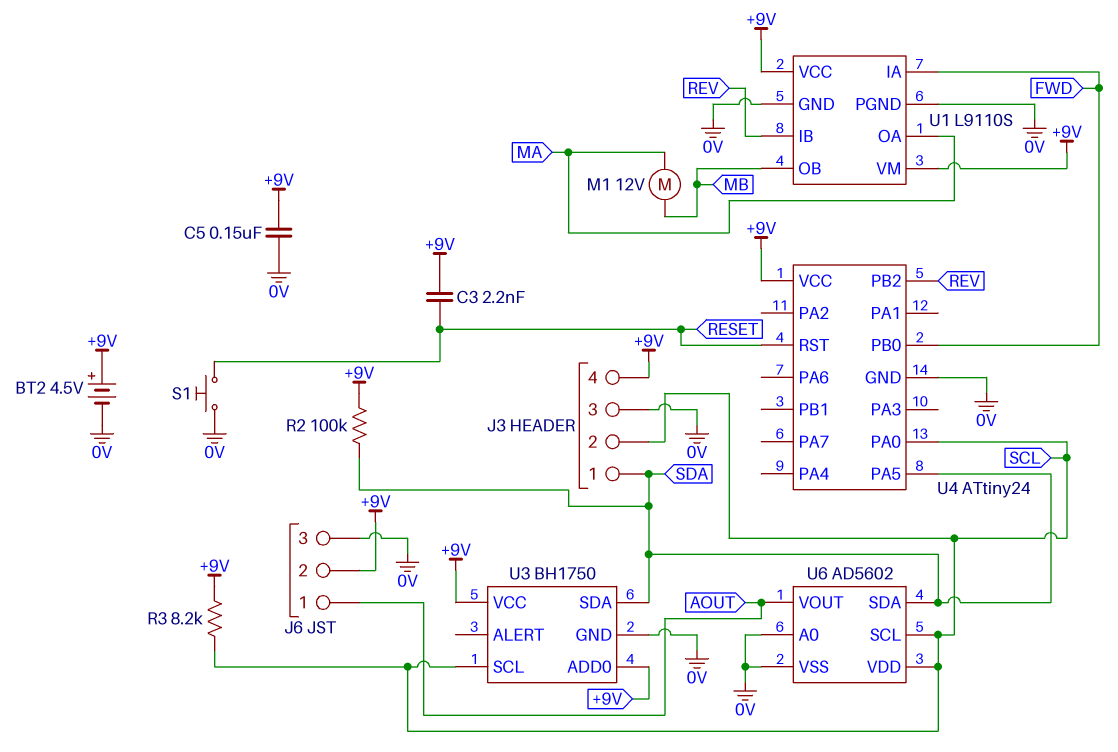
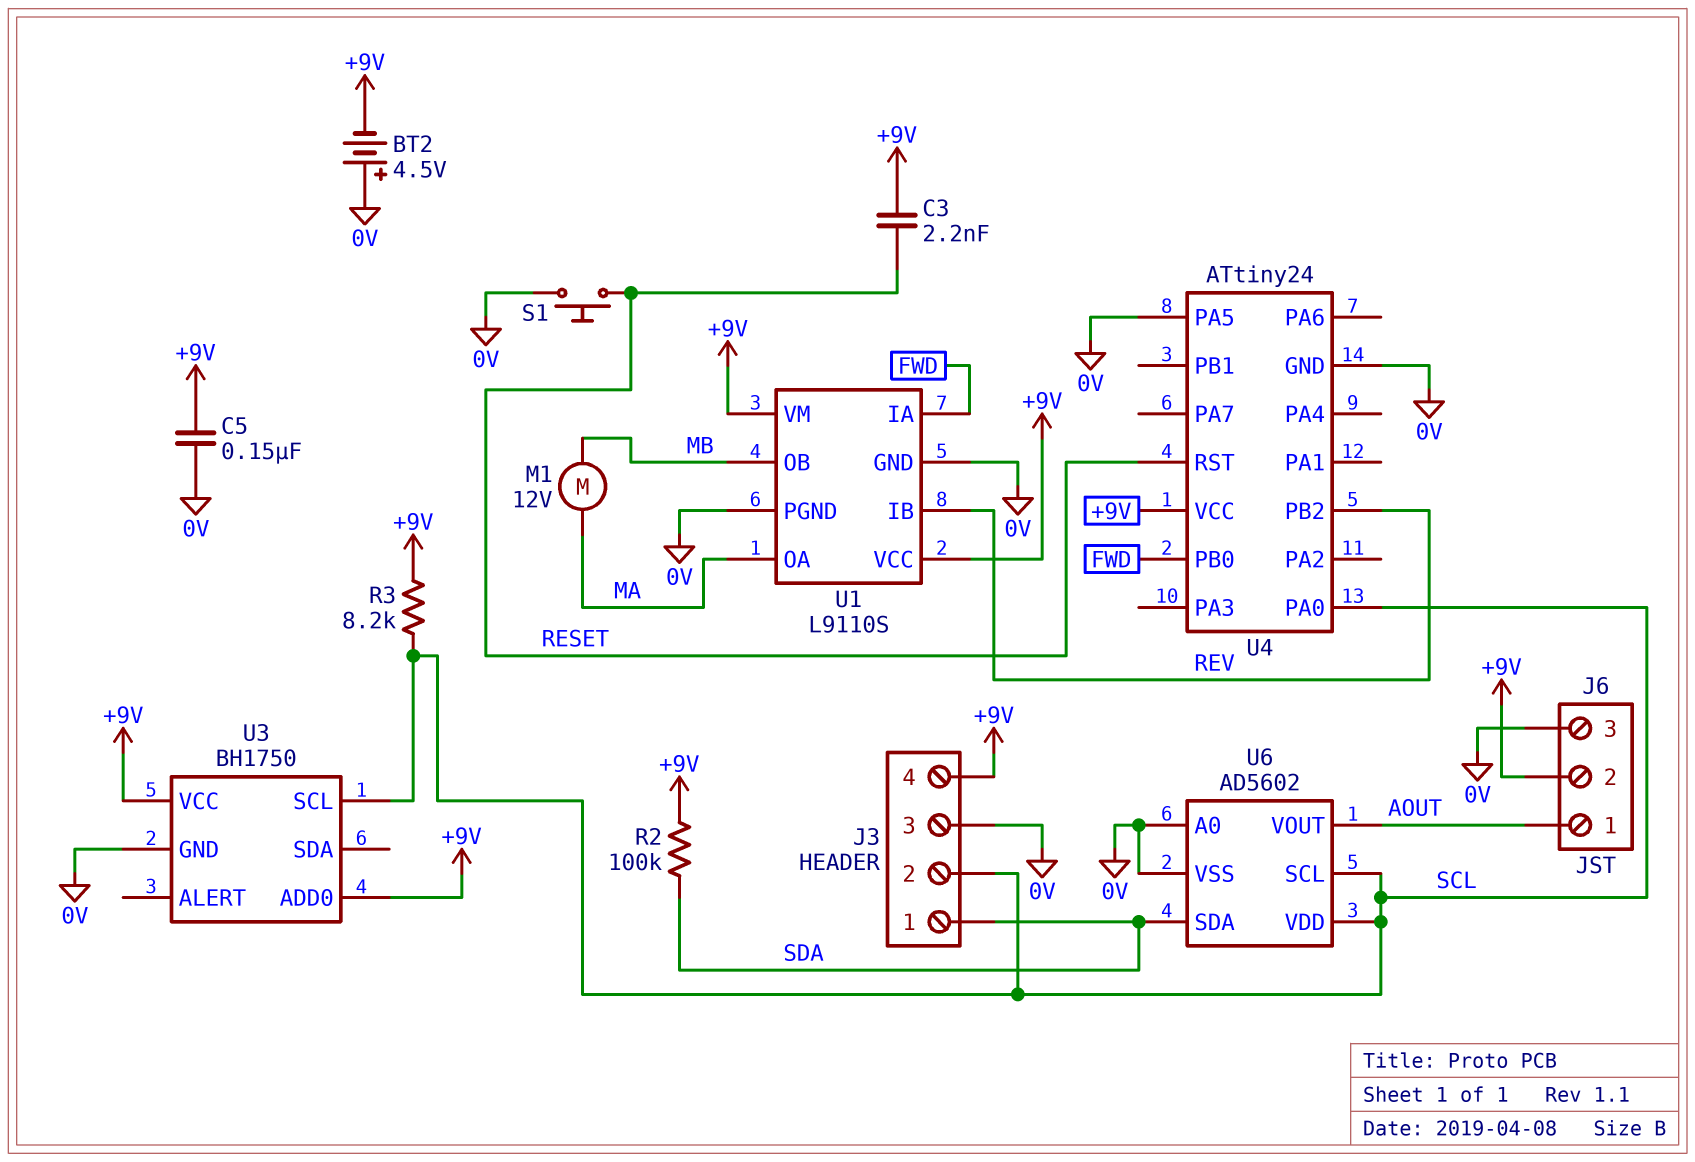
BT2: 4.5V (plus +9V, minus 0V) -> 4.5V (plus 0V, minus +9V)
U3 pin SDA: SDA -> none
U4 pin PA5: SDA -> 0V

